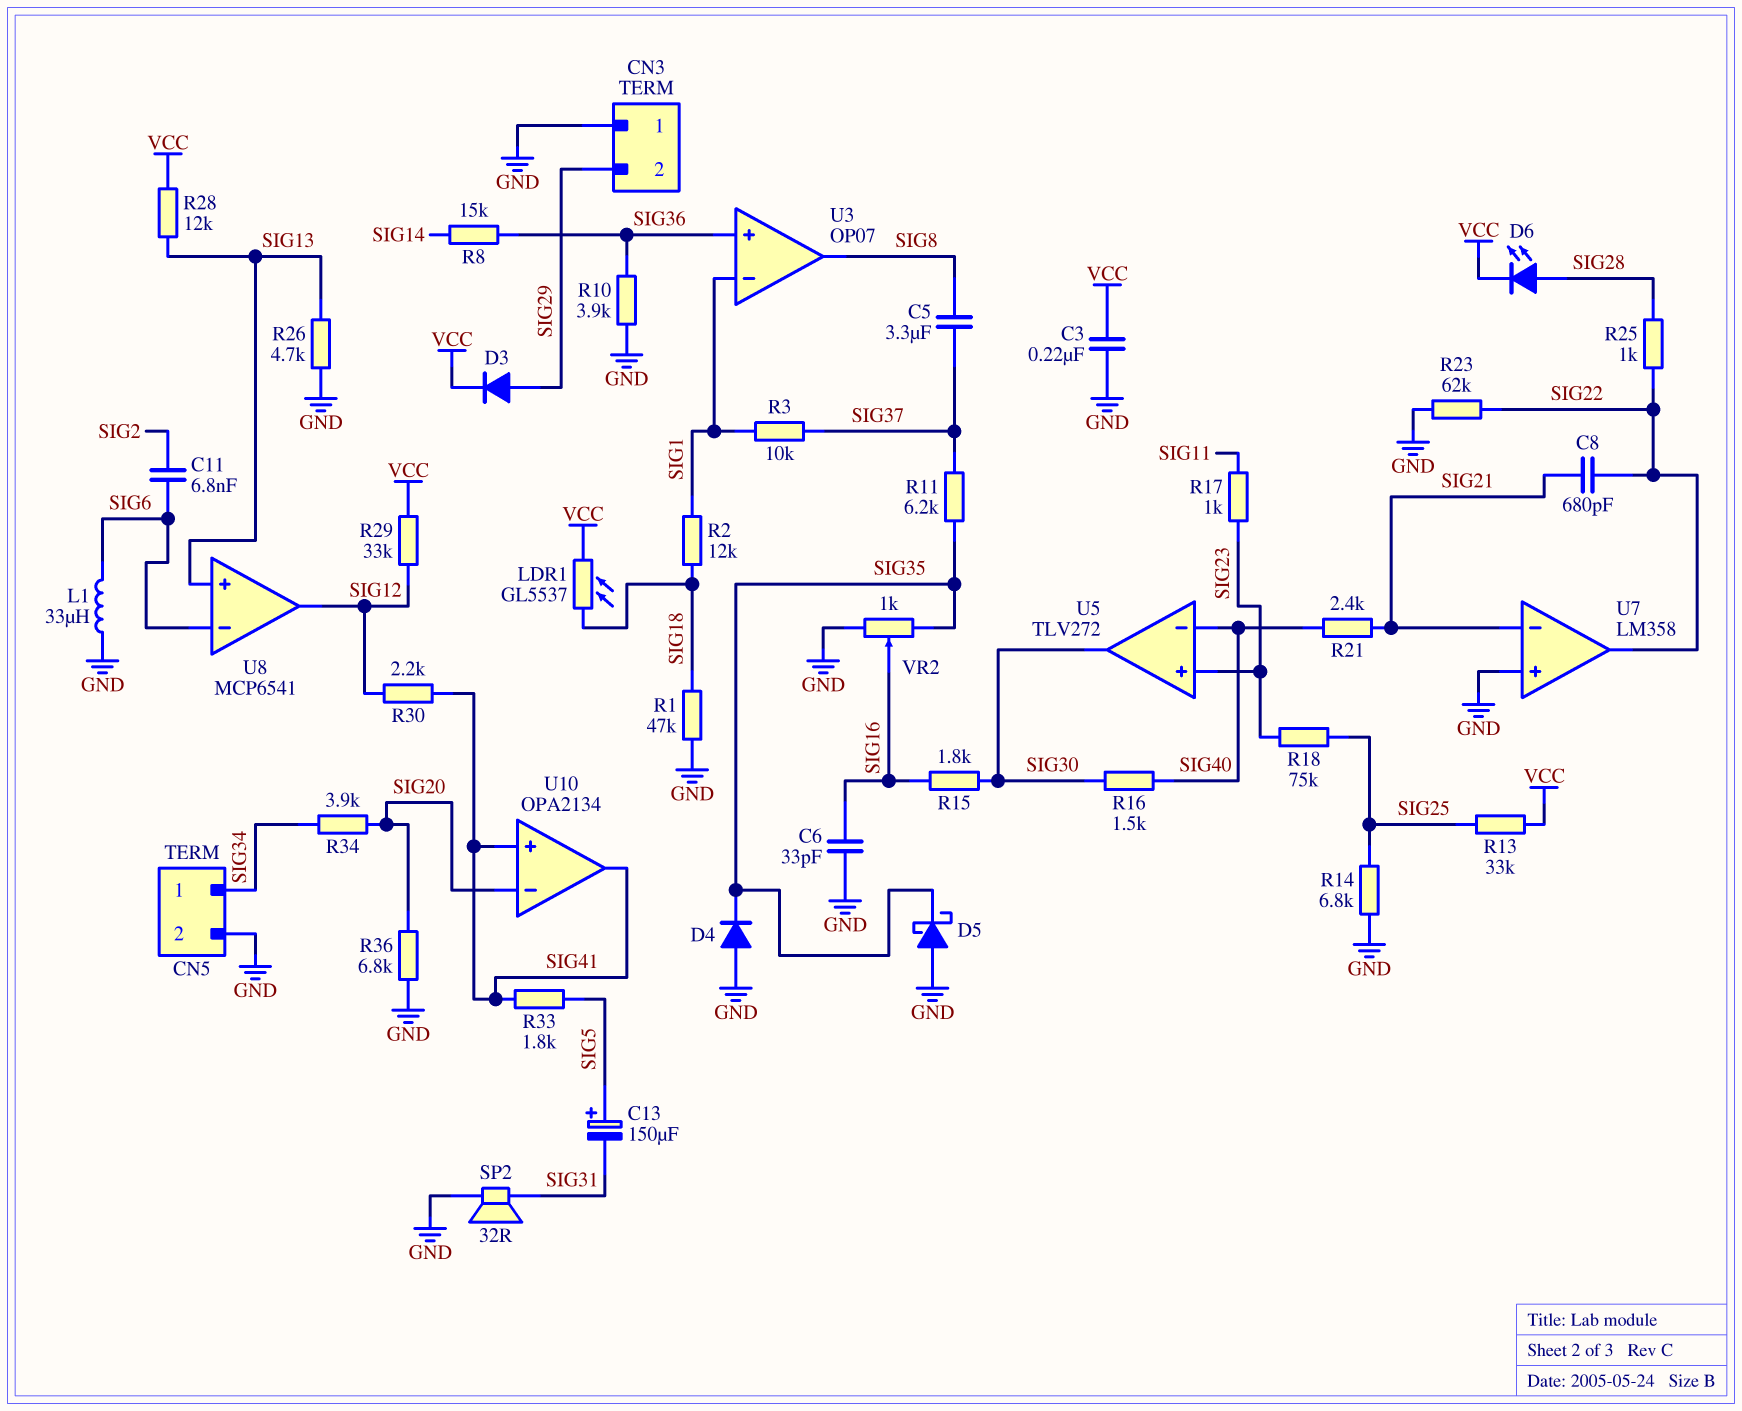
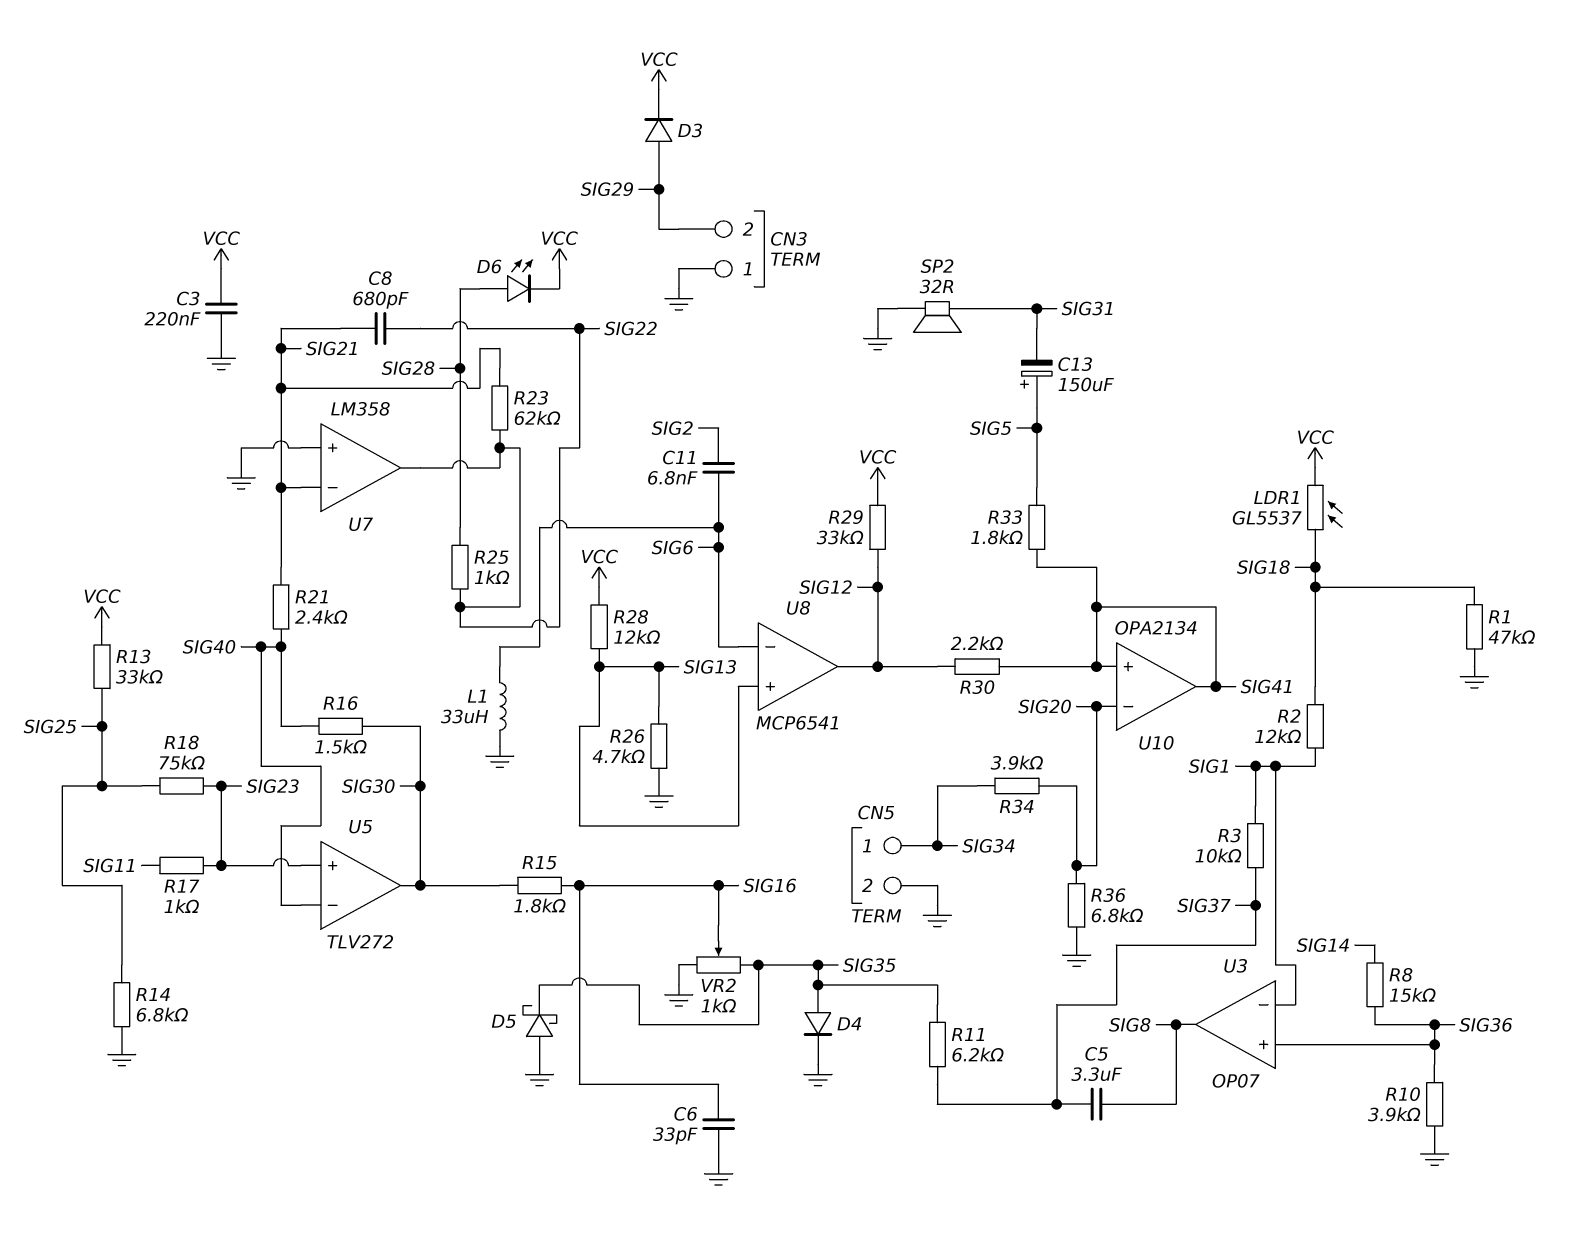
D4: diode (A GND, K SIG35) -> diode (A SIG35, K GND)
R23: 62k (GND, SIG22) -> 62k (SIG21, SIG22)

